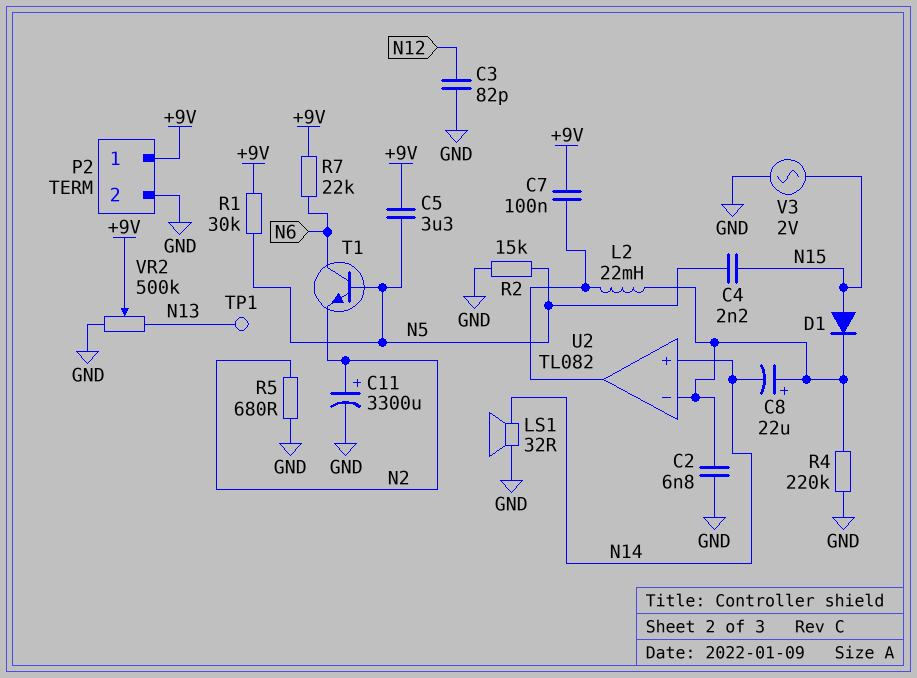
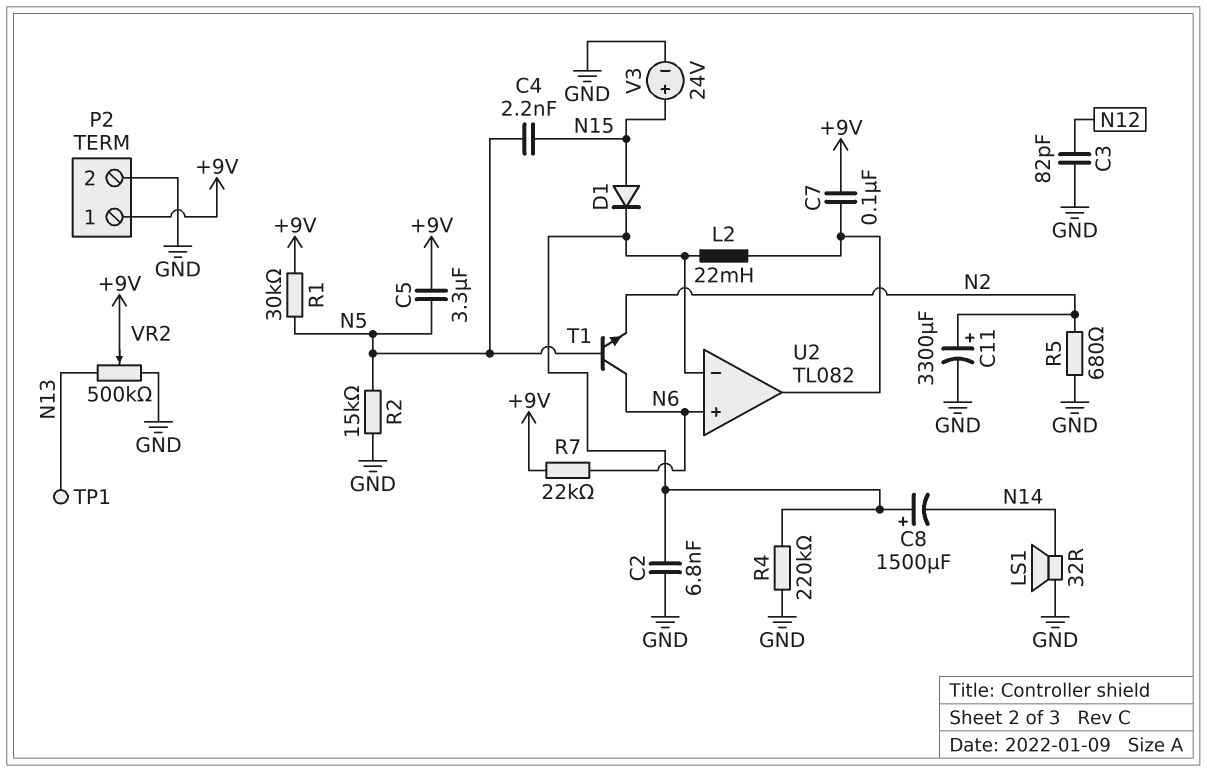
C8: 22uF (plus U2/in-, minus N14) -> 1500uF (plus U2/in-, minus N14)
U2 pin in+: N14 -> N6
V3: AC 2V (GND, N15) -> 24V (plus N15, minus GND)

